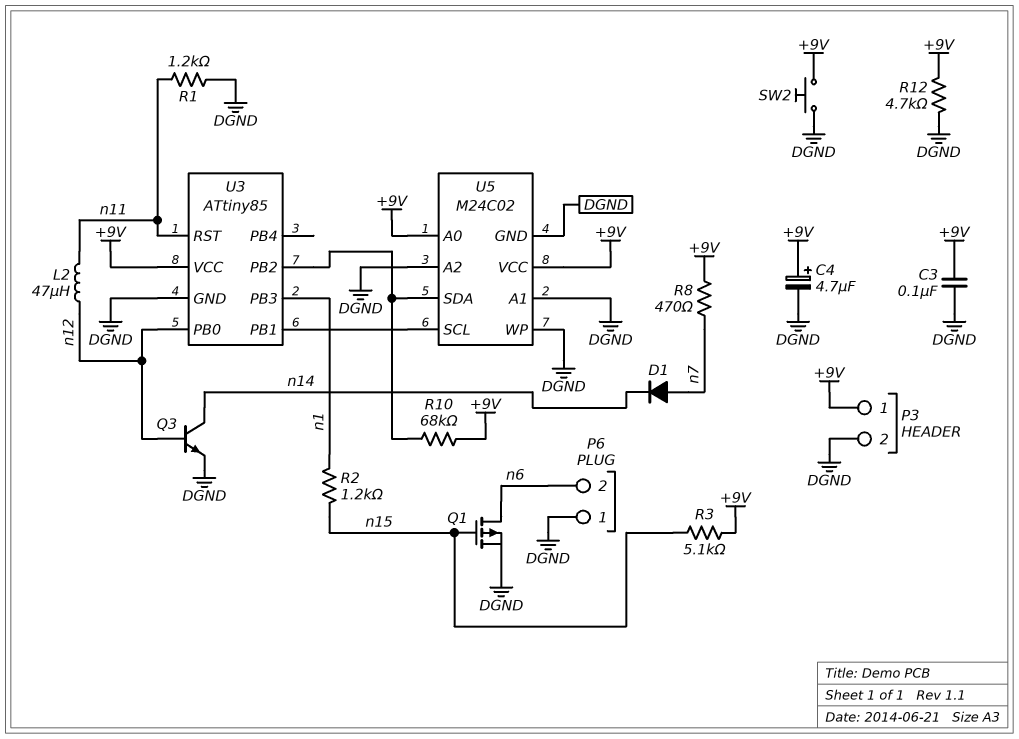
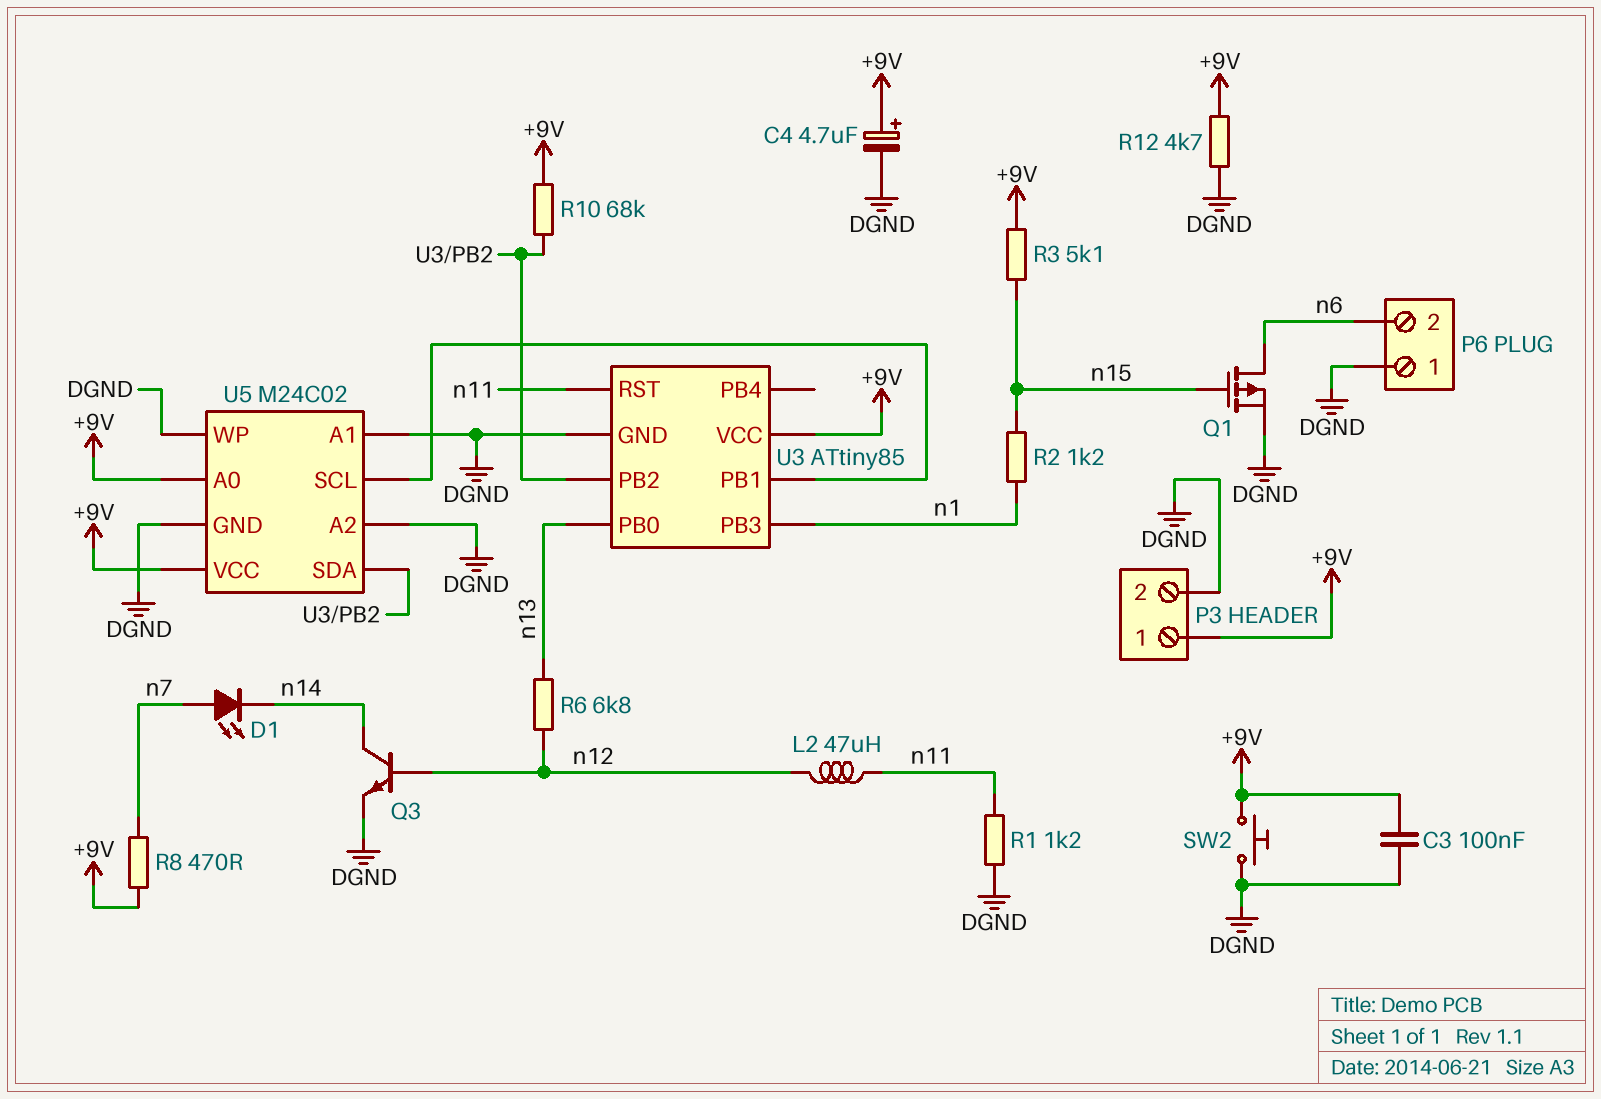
D1: diode (A n7, K n14) -> LED (A n7, K n14)
R6: none -> 6.8k (n12, n13)
U3 pin PB0: n12 -> n13

